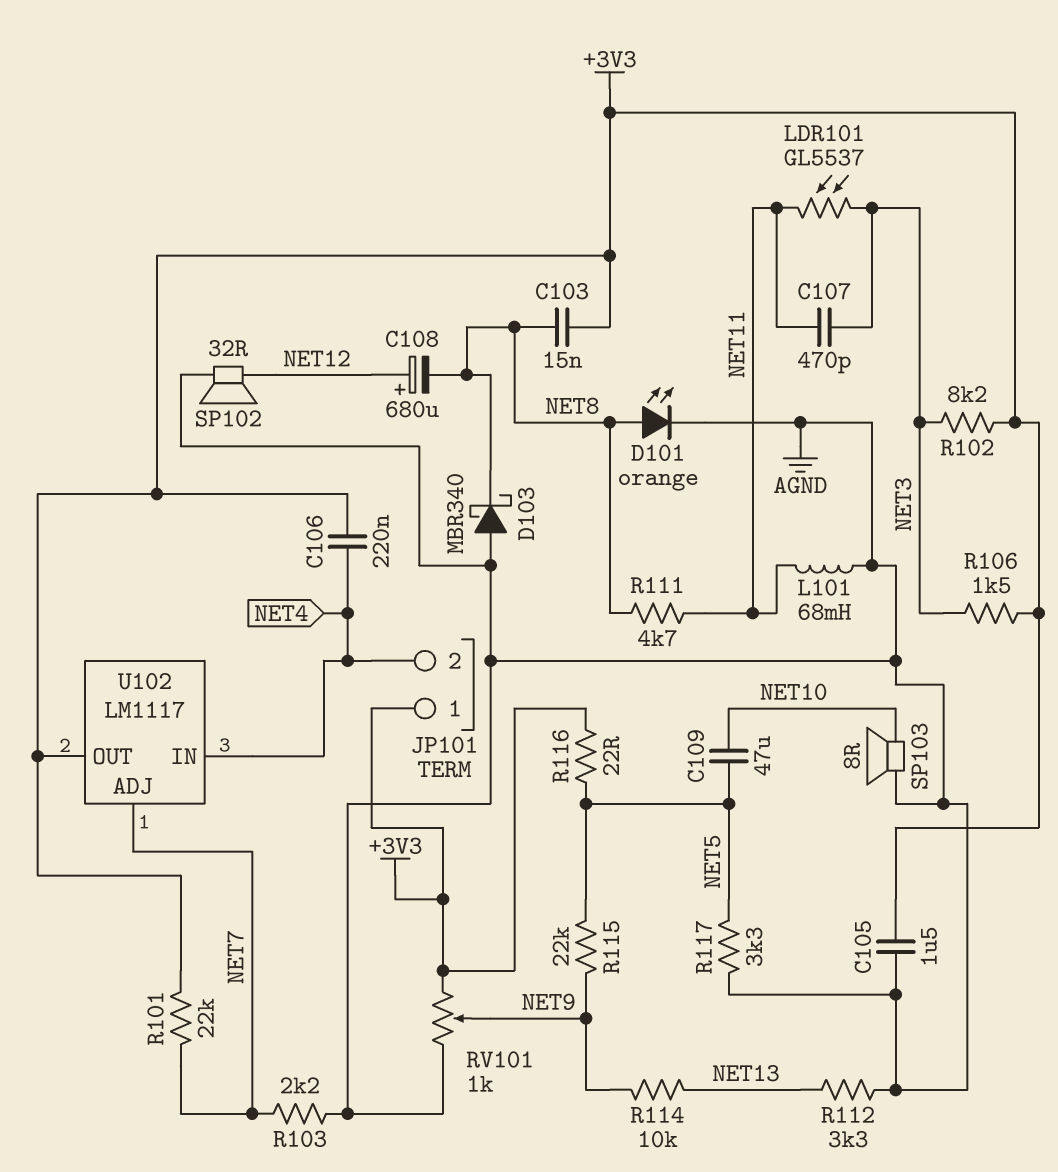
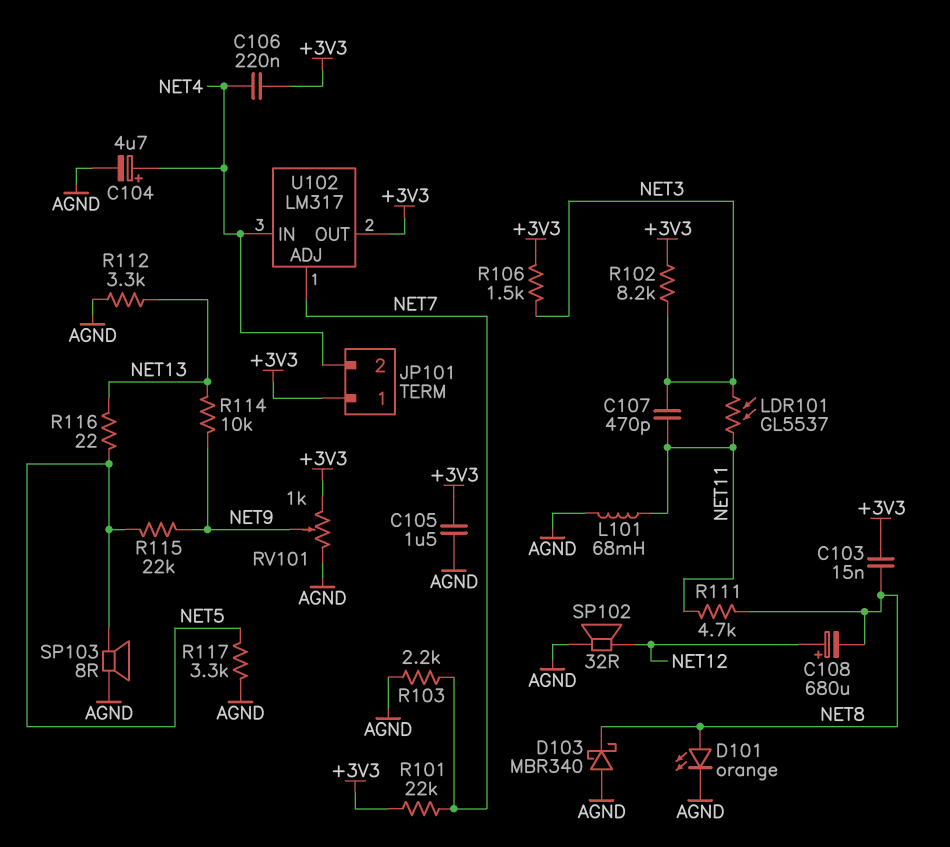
C104: none -> 4.7uF (plus NET4, minus AGND)
C109: 47uF (NET5, NET10) -> none
R116: 22 (+3V3, NET5) -> 22 (NET5, NET13)
SP103: speaker 8R (AGND, NET10) -> speaker 8R (AGND, NET5)
U102: LM1117 -> LM317

